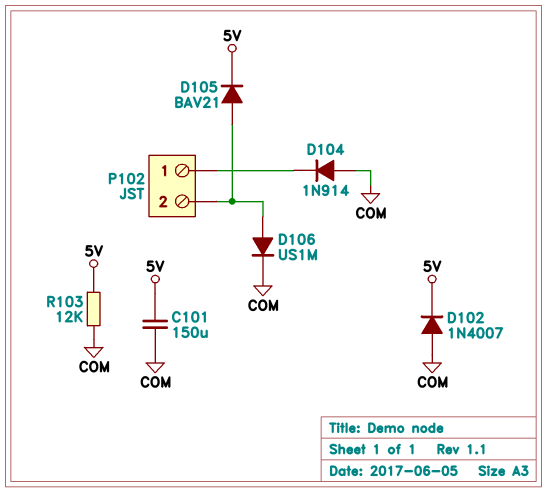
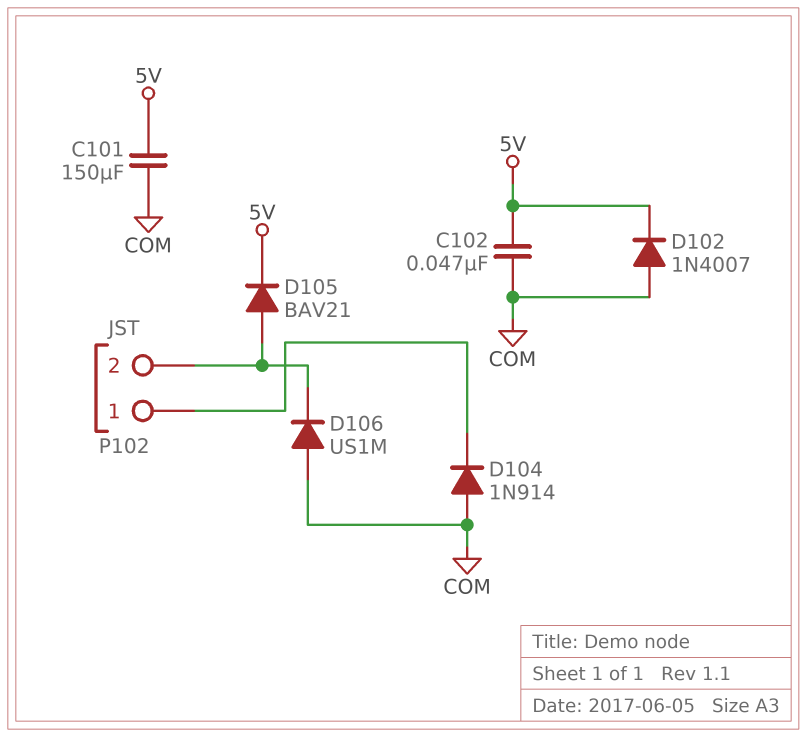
C102: none -> 47nF (5V, COM)
D106: diode US1M (A P102/2, K COM) -> diode US1M (A COM, K P102/2)
R103: 12k (5V, COM) -> none

